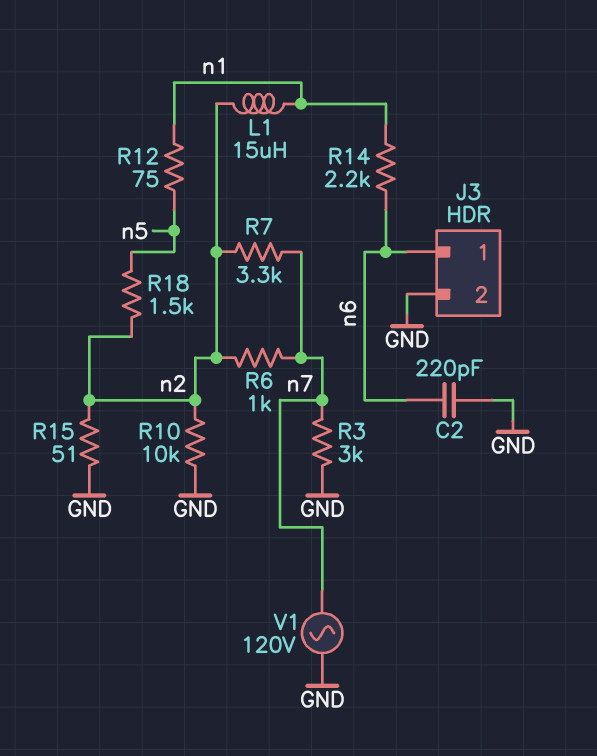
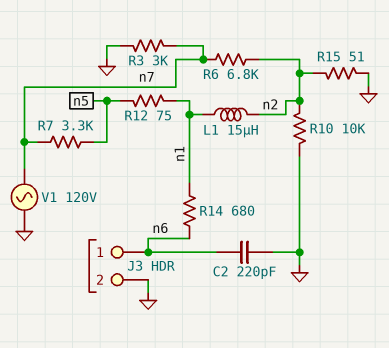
R6: 1k (n2, n7) -> 6.8k (n2, n7)
R7: 3.3k (n2, n7) -> 3.3k (n5, n7)
R14: 2.2k (n1, n6) -> 680 (n1, n6)
R18: 1.5k (n2, n5) -> none

